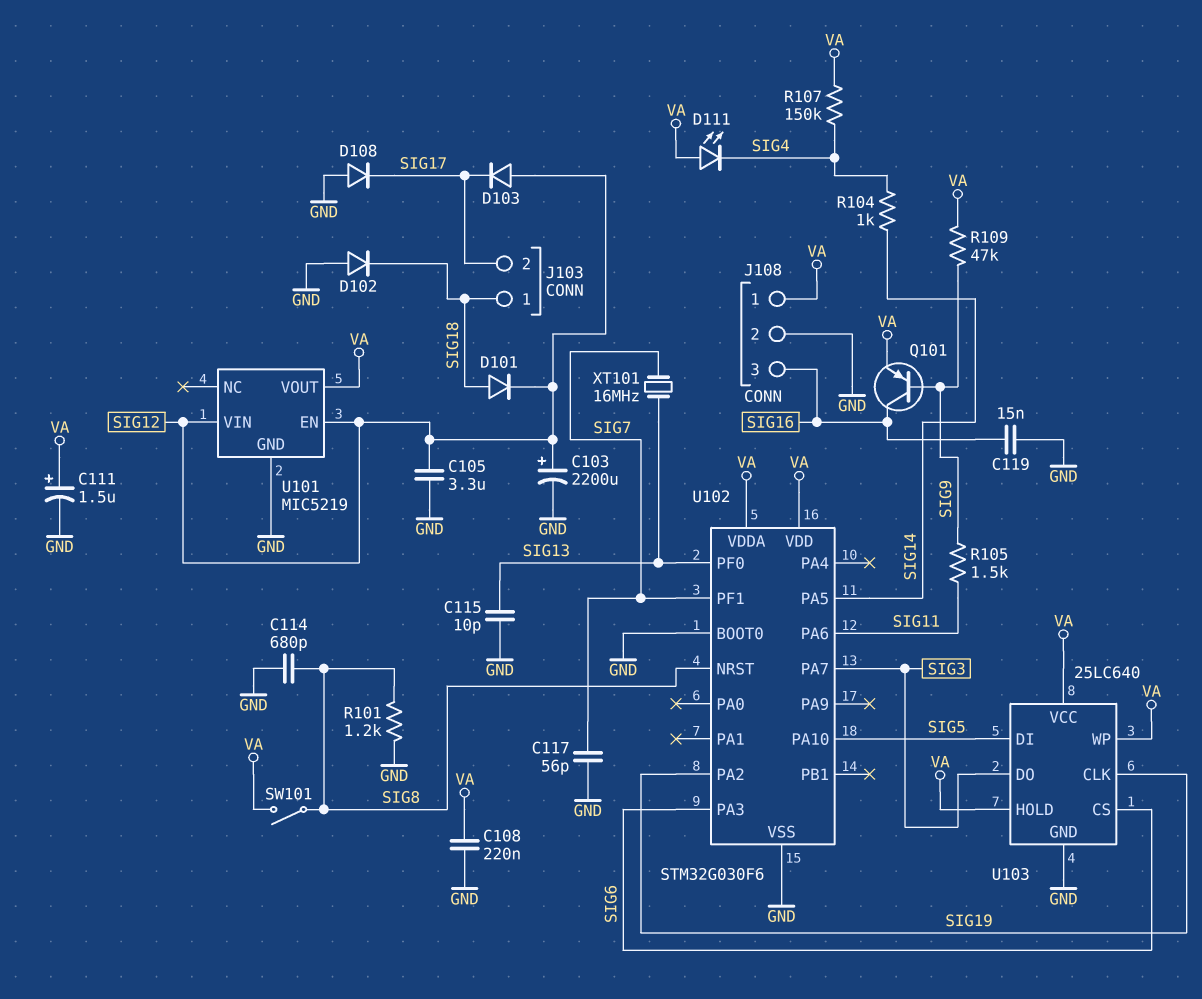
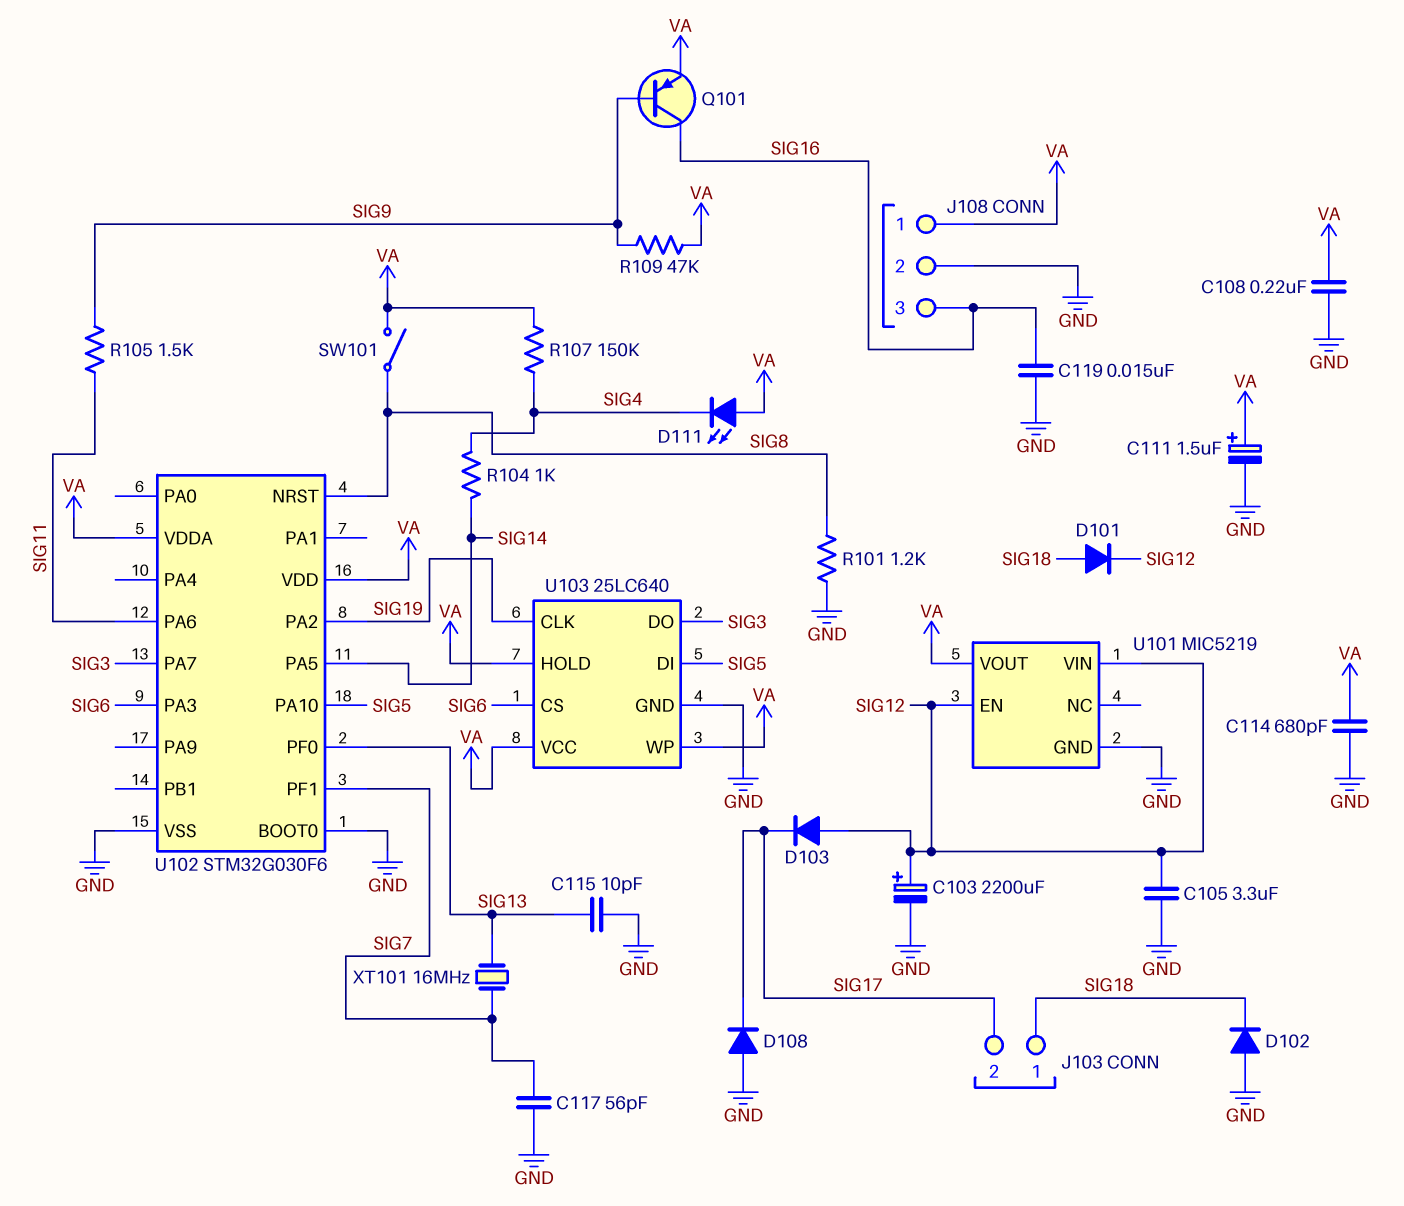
C114: 680pF (GND, SIG8) -> 680pF (GND, VA)

